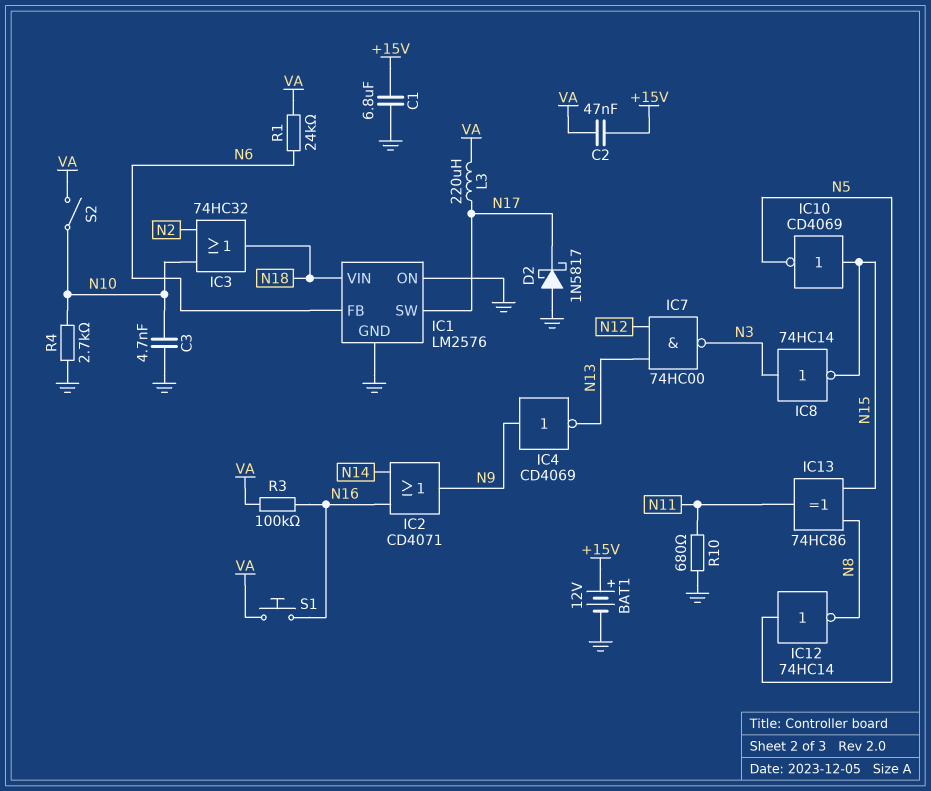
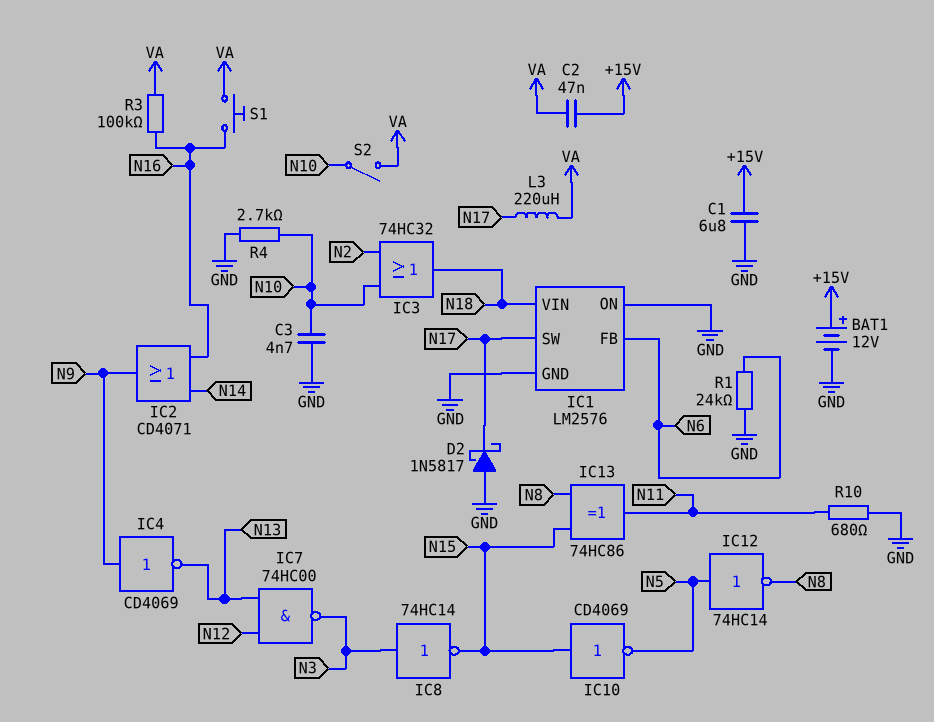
R1: 24k (N6, VA) -> 24k (GND, N6)

